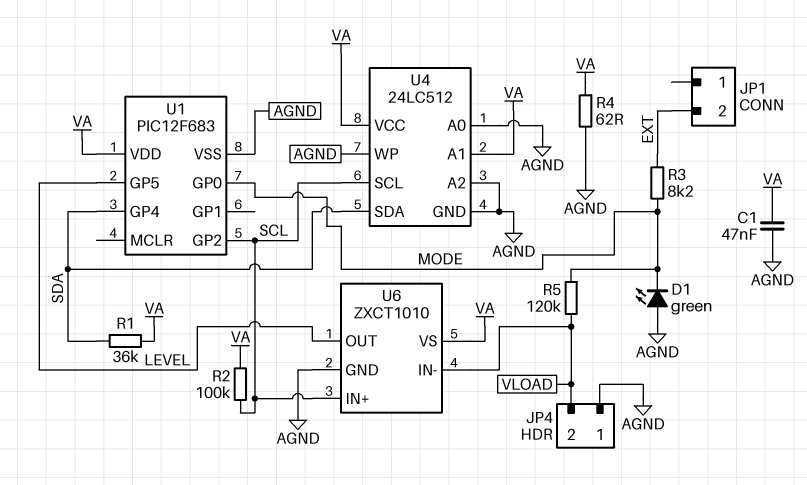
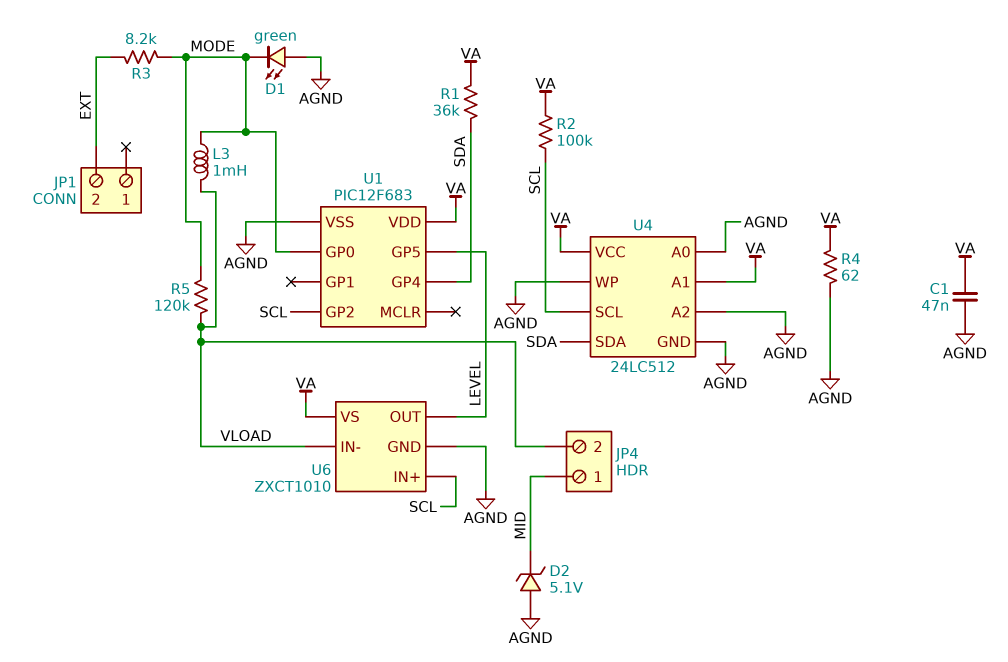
D2: none -> zener 5.1V (A AGND, K MID)
JP4 pin 1: AGND -> MID
L3: none -> 1mH (MODE, VLOAD)

